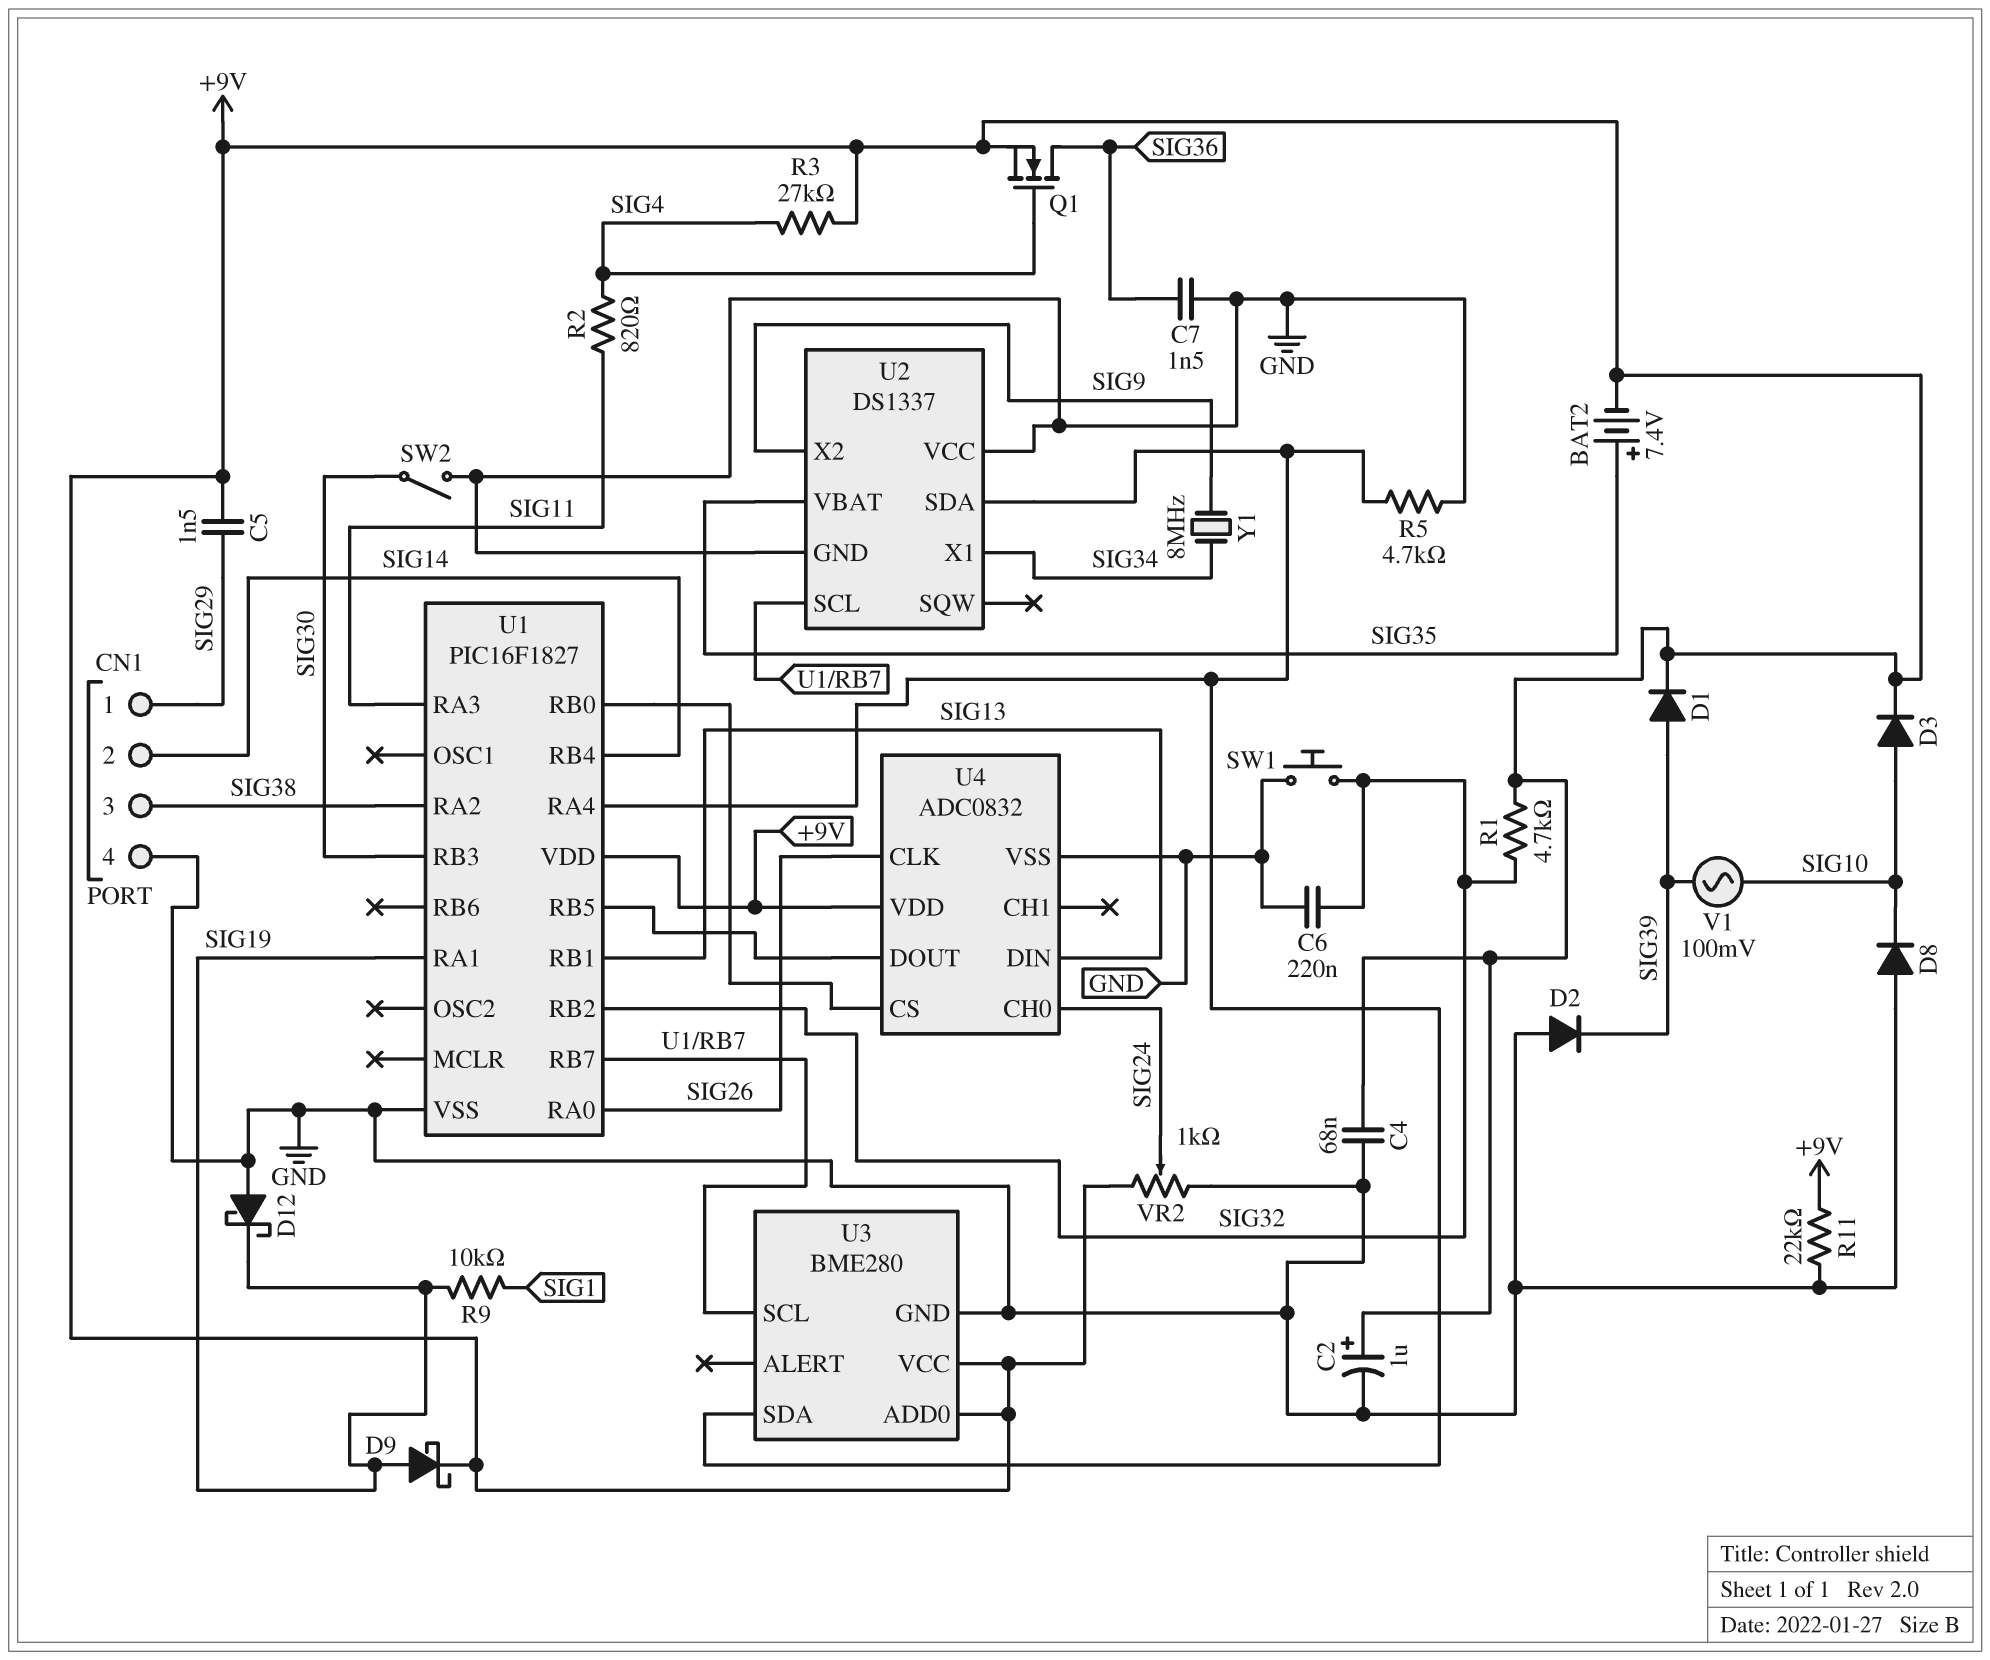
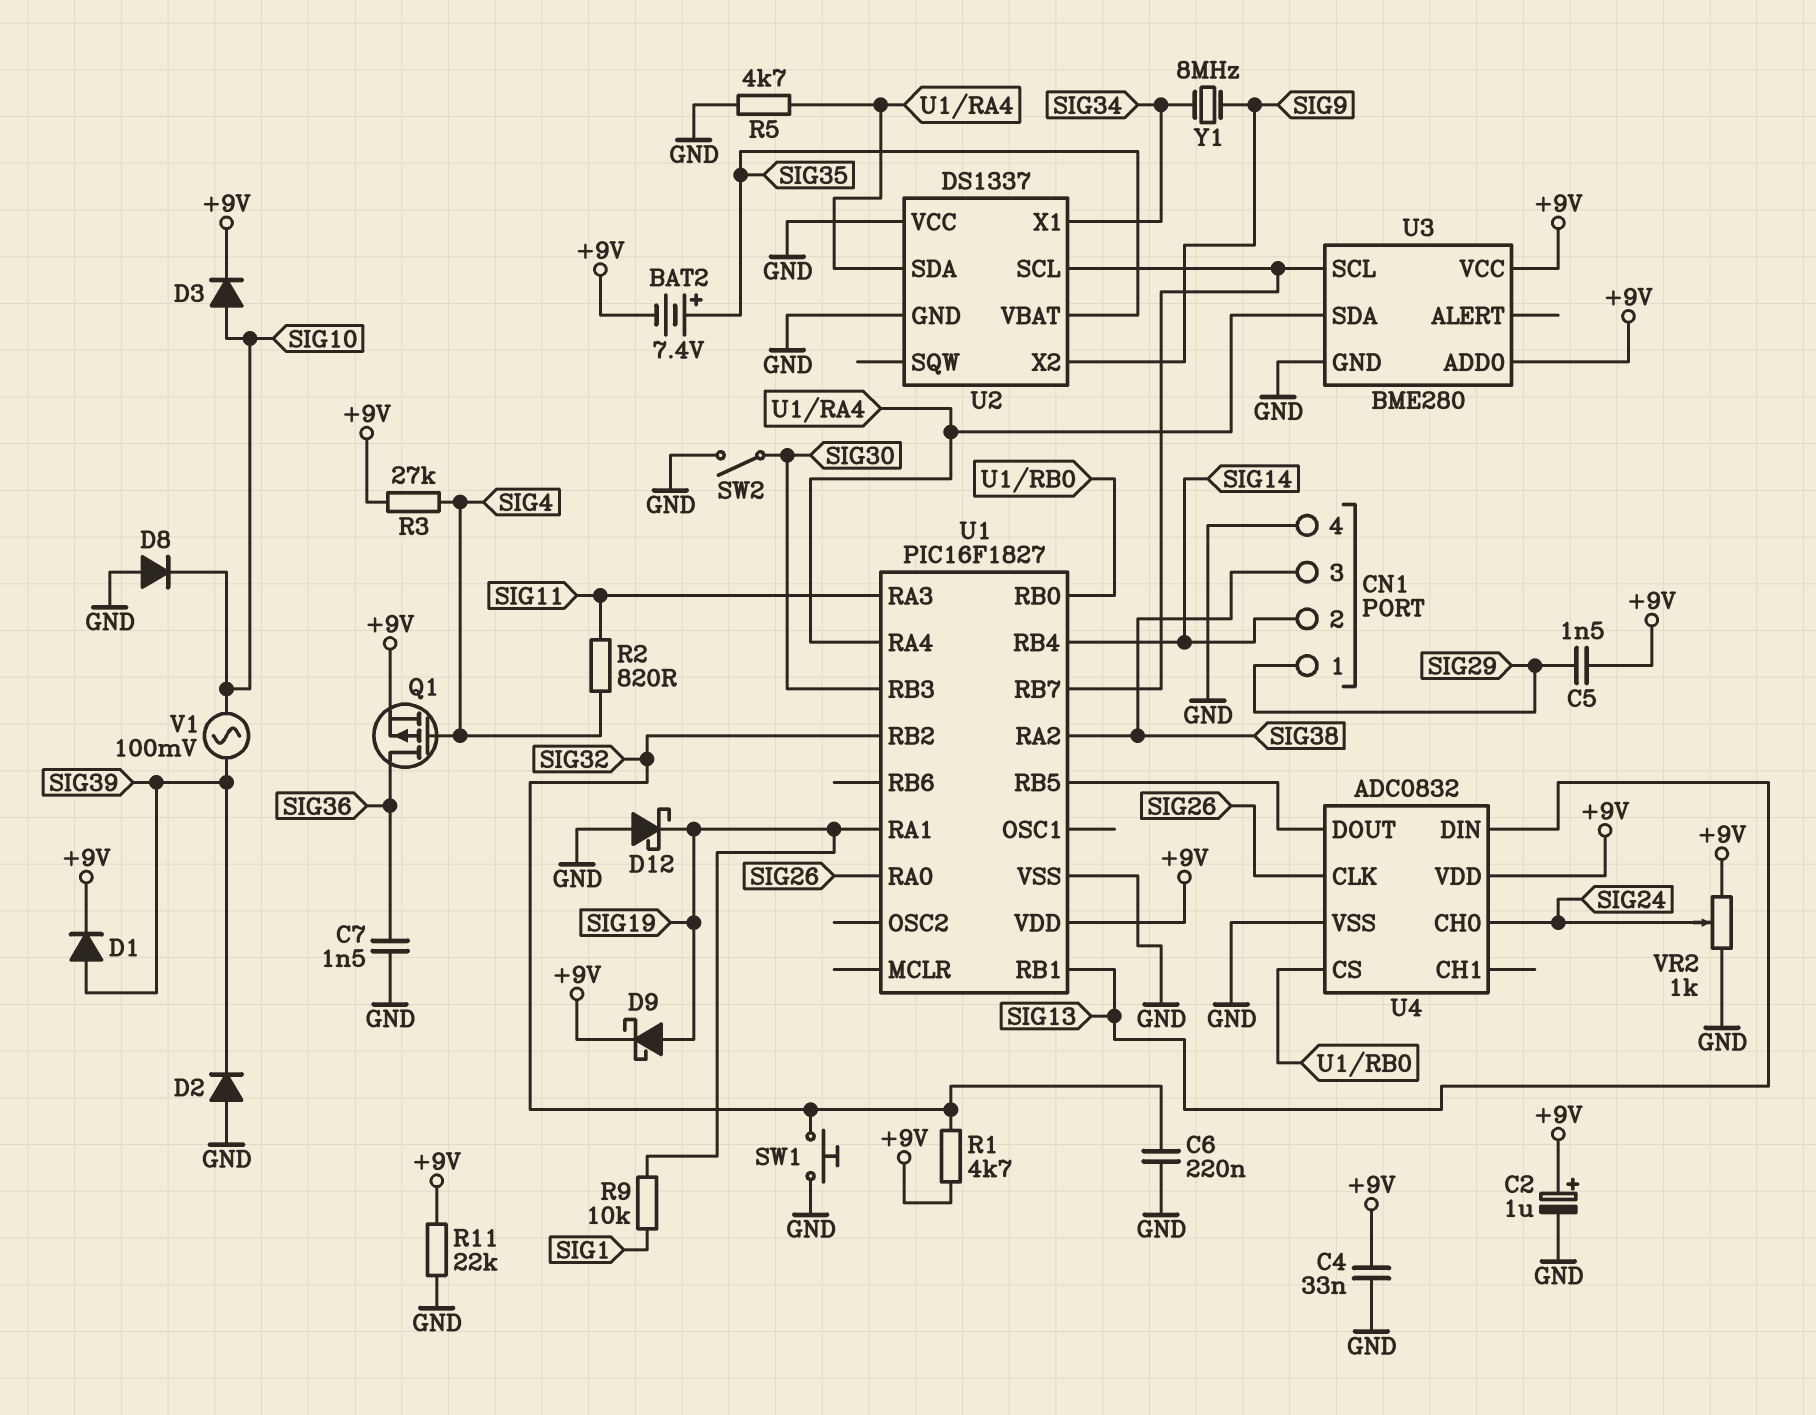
C4: 68nF (+9V, GND) -> 33nF (+9V, GND)
Q1: NMOS (G SIG4, D SIG36, S +9V) -> PMOS (G SIG4, D SIG36, S +9V)

